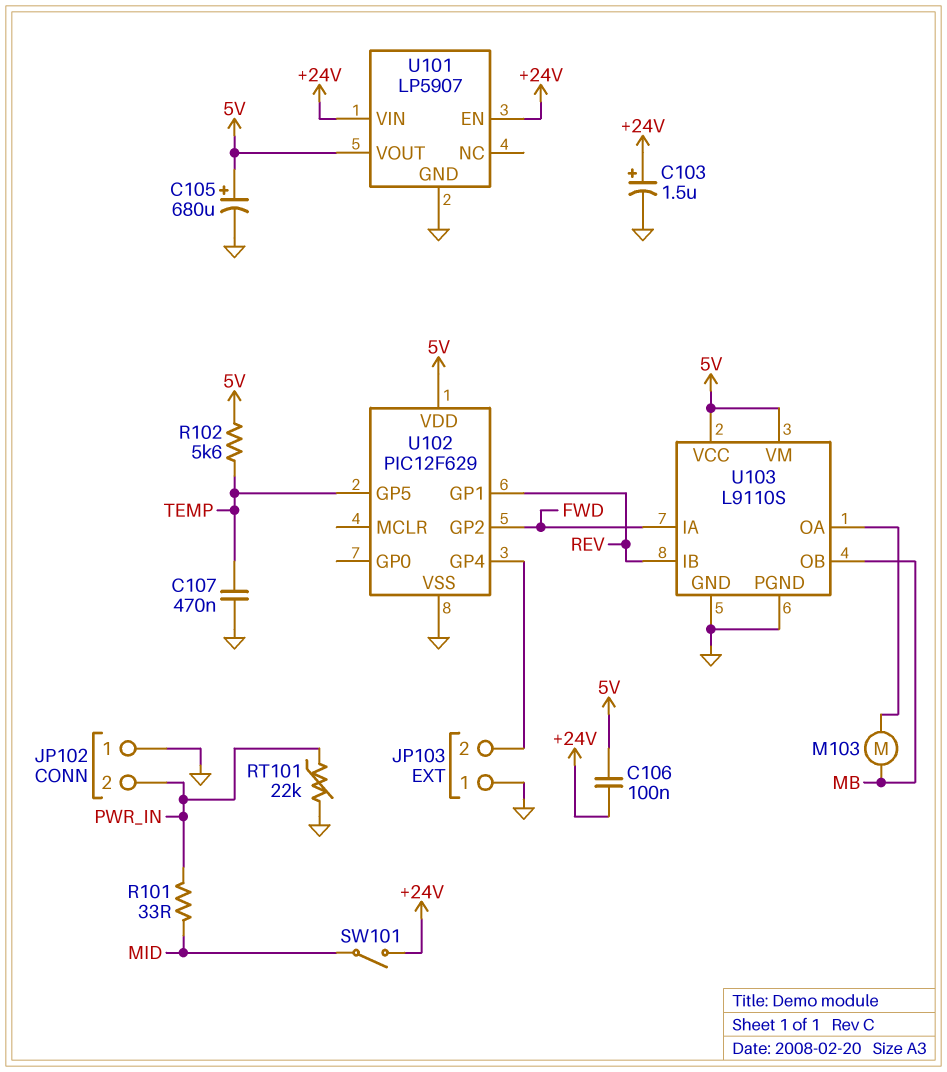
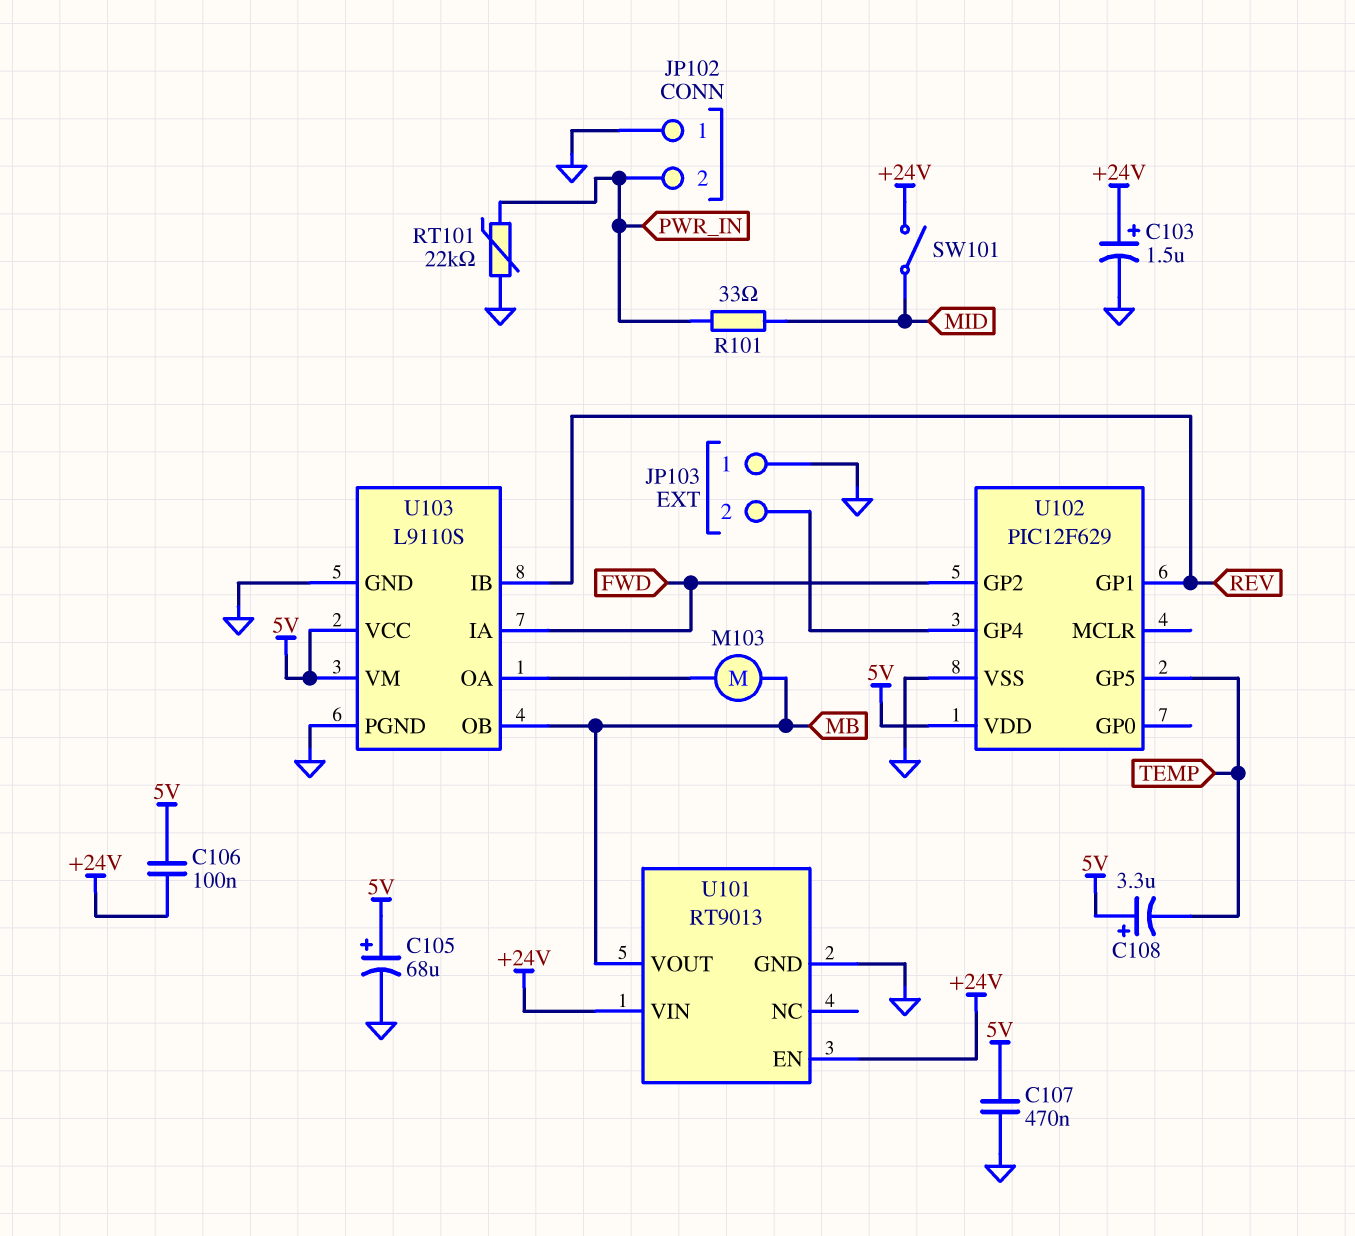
C105: 680uF (plus 5V, minus GND) -> 68uF (plus 5V, minus GND)
C107: 470nF (GND, TEMP) -> 470nF (5V, GND)
C108: none -> 3.3uF (plus 5V, minus TEMP)
R102: 5.6k (5V, TEMP) -> none
U101: LP5907 -> RT9013
U101 pin VOUT: 5V -> MB

